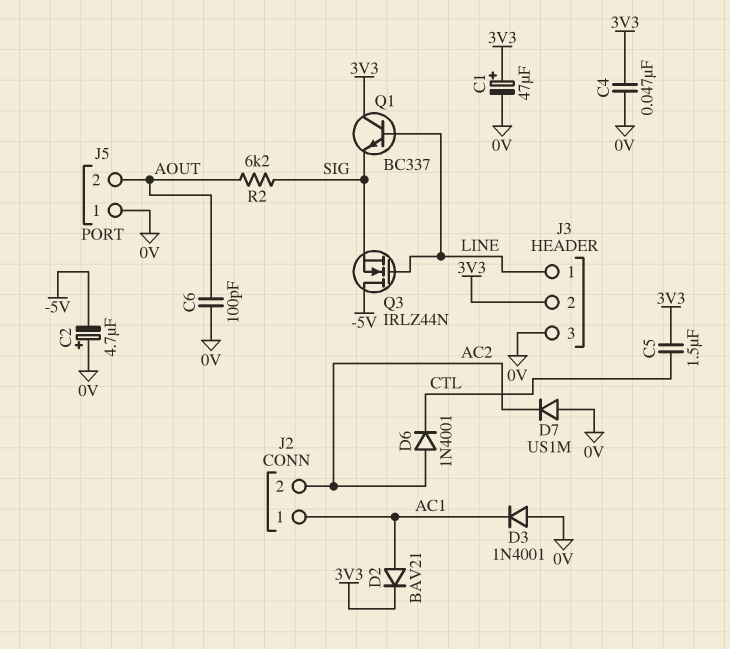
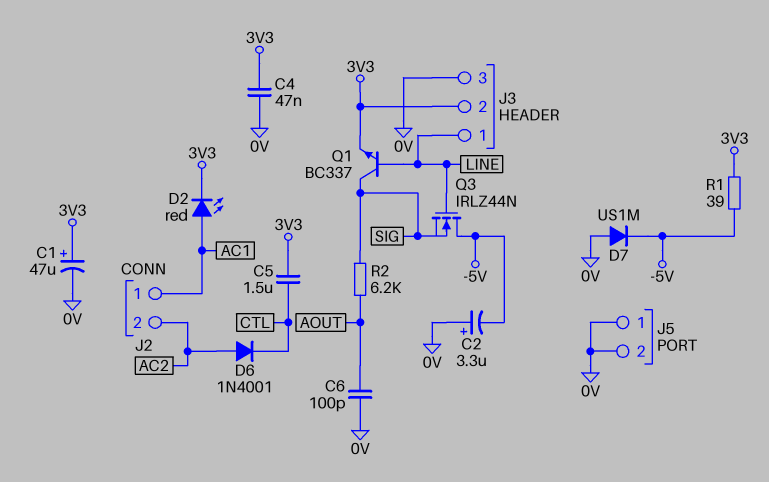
C2: 4.7uF (plus 0V, minus -5V) -> 3.3uF (plus 0V, minus -5V)
D2: diode BAV21 (A AC1, K 3V3) -> LED red (A AC1, K 3V3)
D3: diode 1N4001 (A 0V, K AC1) -> none
D7: diode US1M (A 0V, K AC2) -> diode US1M (A 0V, K -5V)
J5 pin 2: AOUT -> 0V
Q1: NPN BC337 (B LINE, C 3V3, E SIG) -> NPN BC337 (B LINE, C SIG, E 3V3)
R1: none -> 39 (-5V, 3V3)

